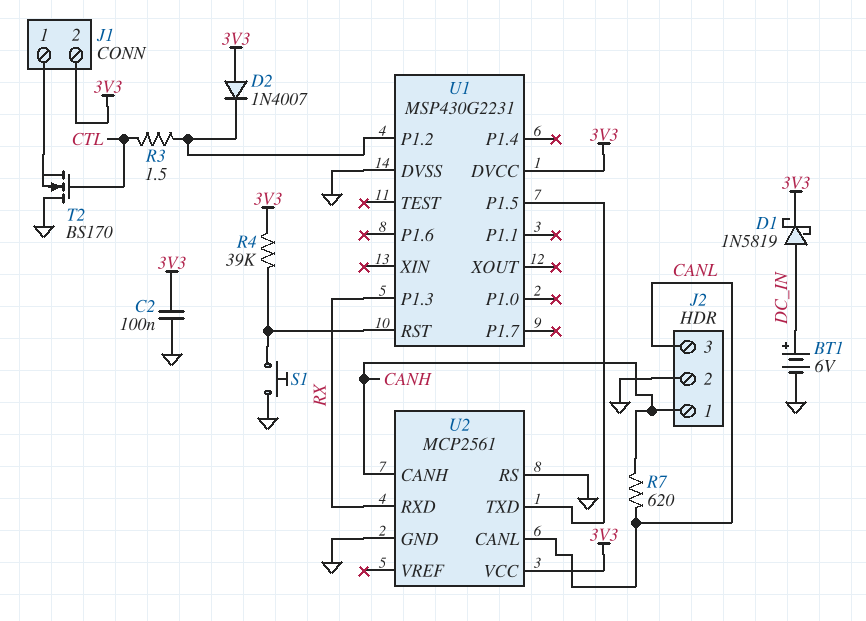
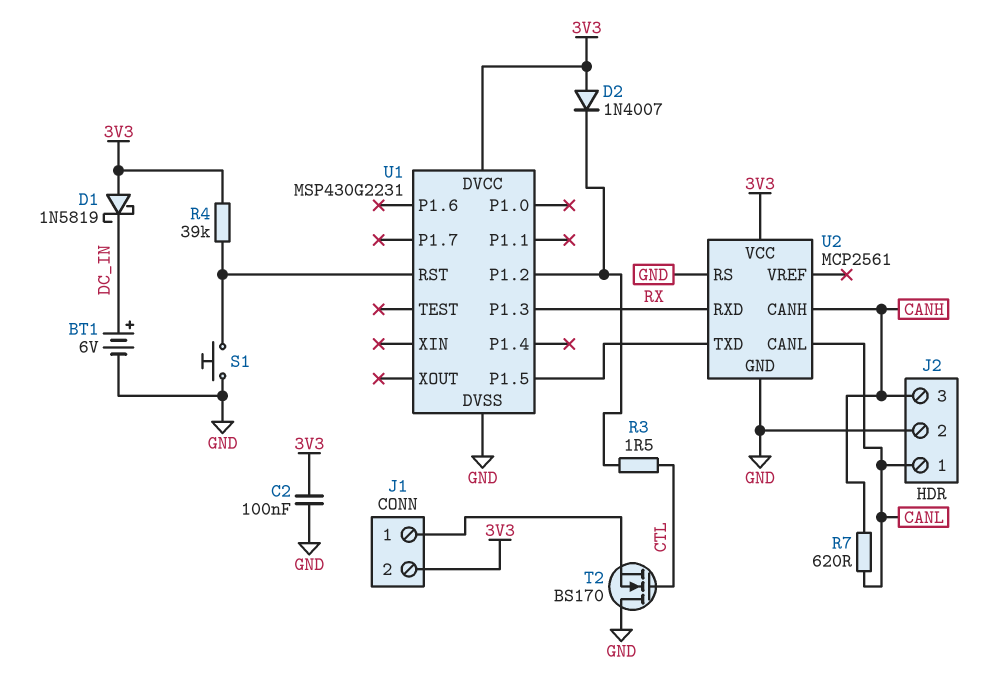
D1: schottky 1N5819 (A DC_IN, K 3V3) -> schottky 1N5819 (A 3V3, K DC_IN)
J2 pin 1: CANH -> CANL
J2 pin 3: CANL -> CANH

